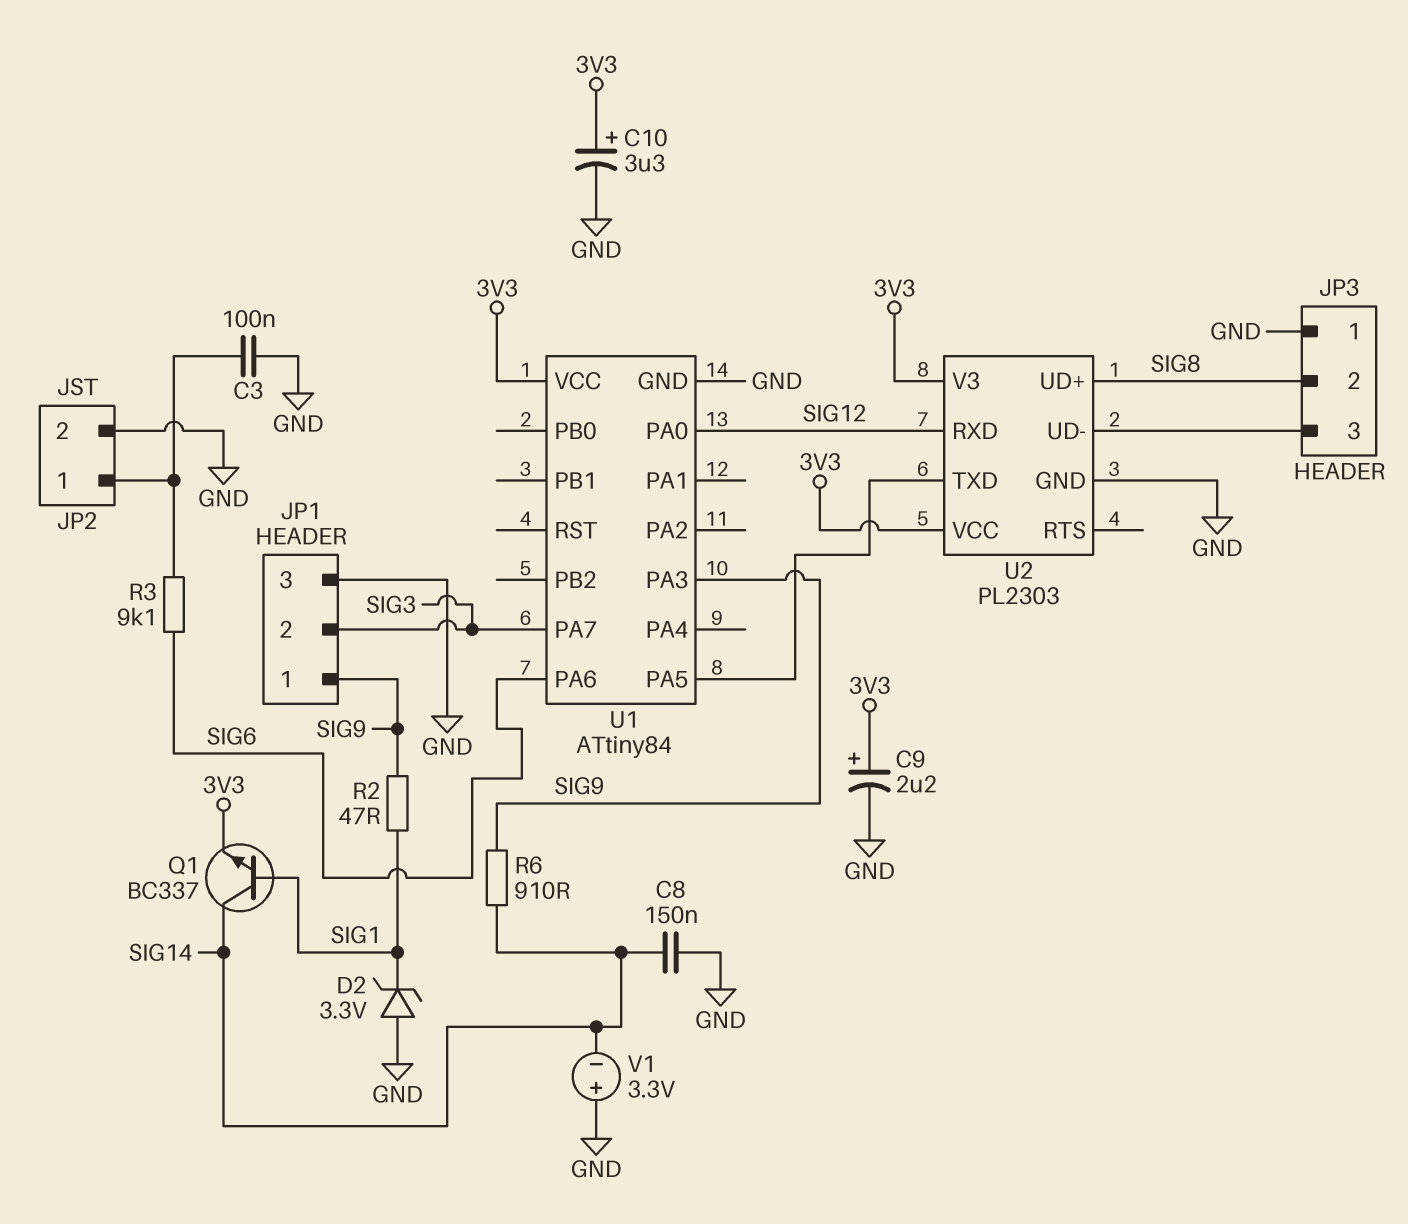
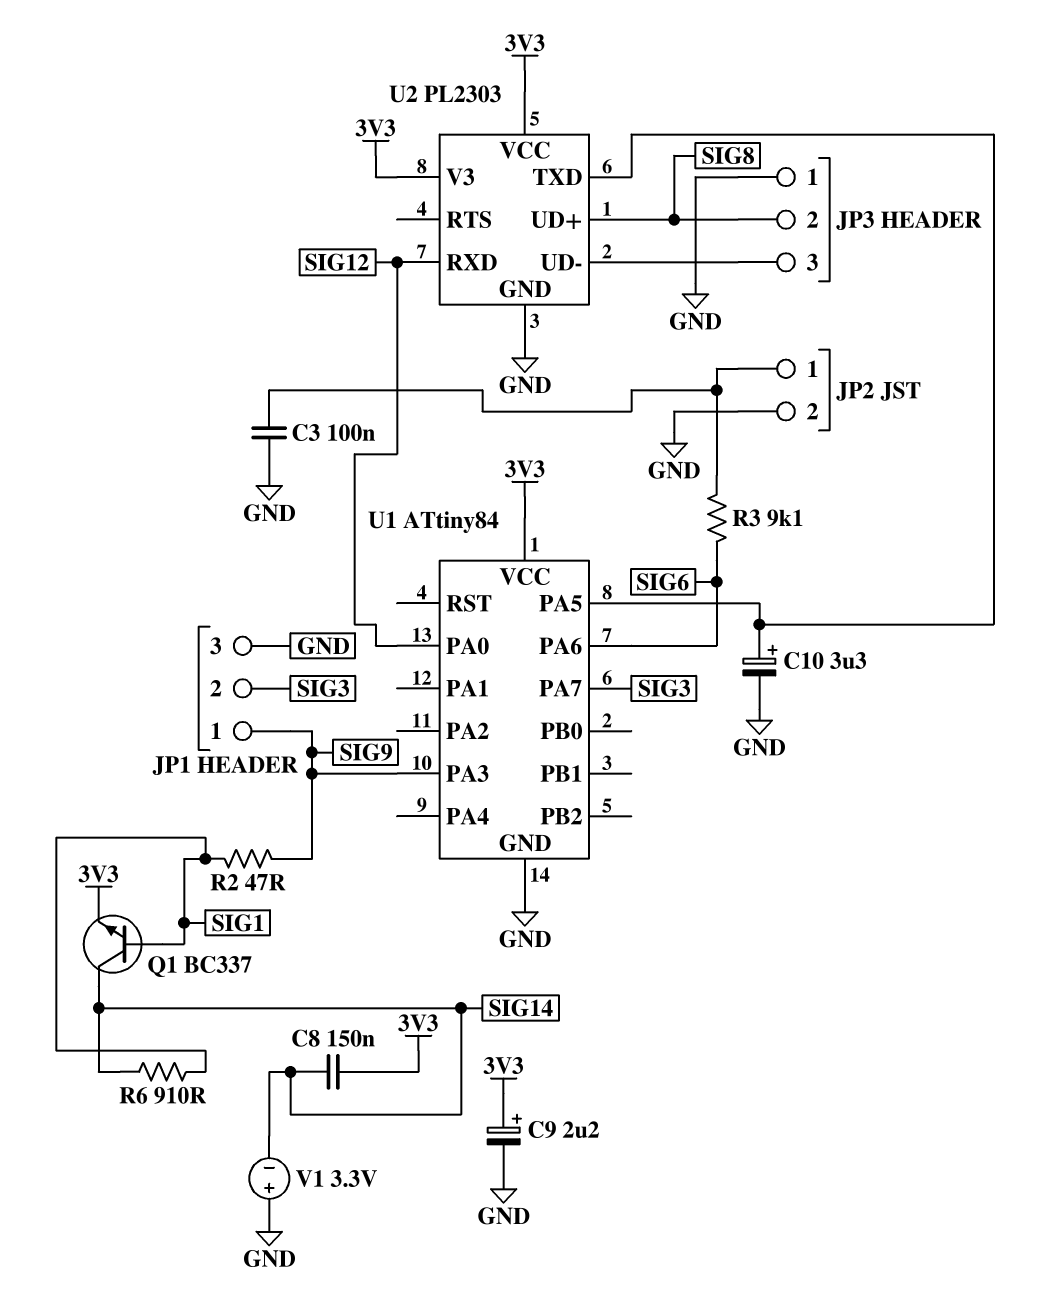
C8: 150nF (GND, SIG14) -> 150nF (3V3, SIG14)
C10: 3.3uF (plus 3V3, minus GND) -> 3.3uF (plus U1/PA5, minus GND)
D2: zener 3.3V (A GND, K SIG1) -> none
R6: 910 (SIG9, SIG14) -> 910 (SIG1, SIG14)

